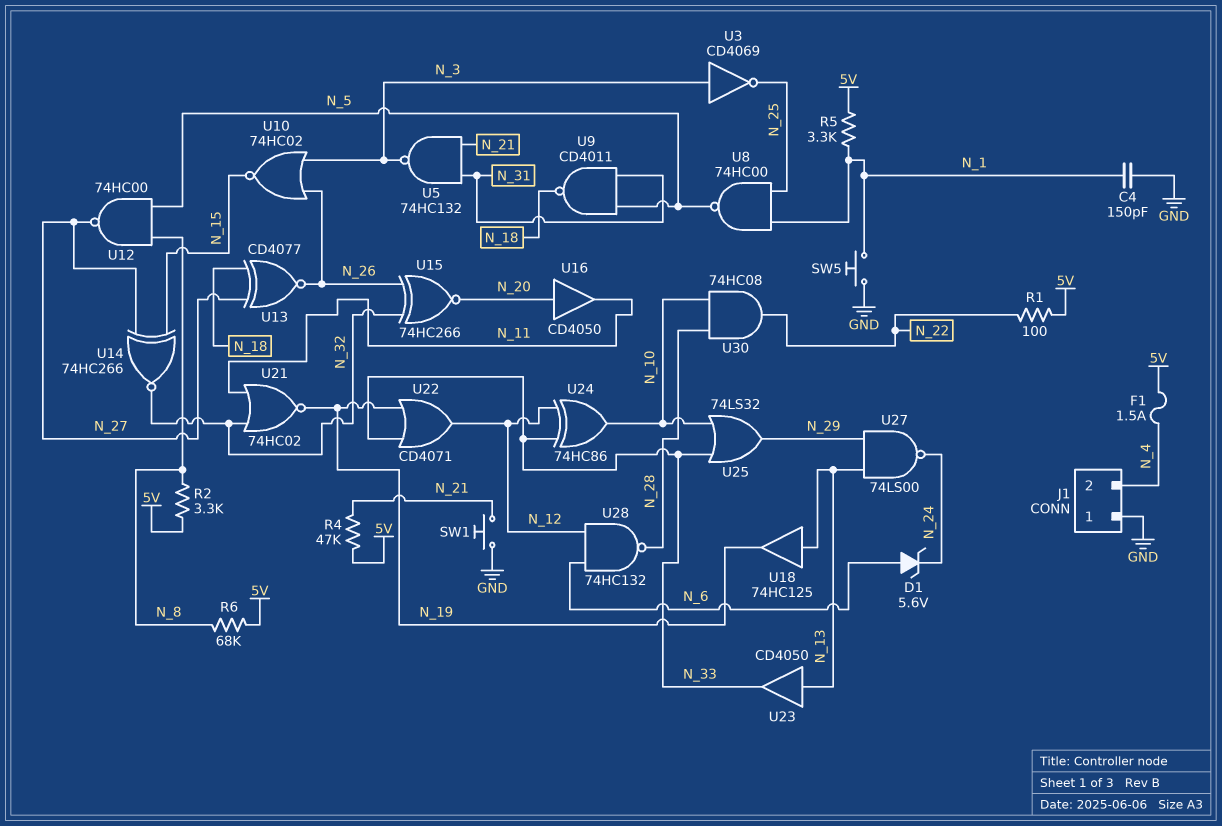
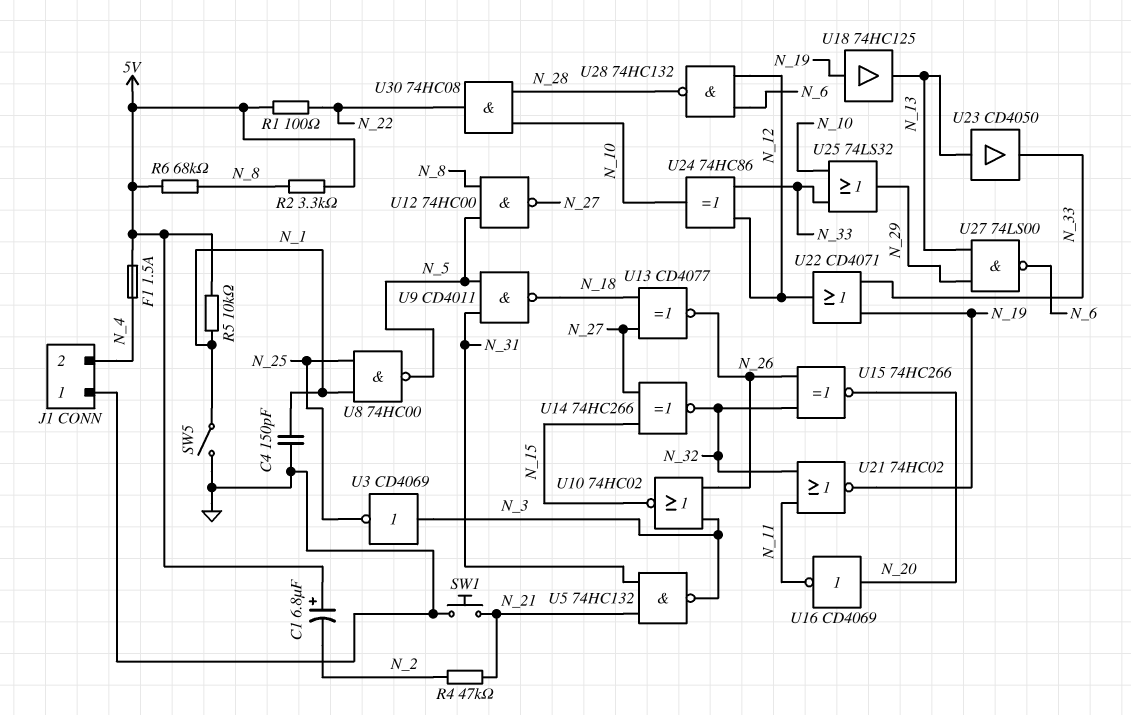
C1: none -> 6.8uF (plus 5V, minus N_2)
D1: zener 5.6V (A N_6, K N_24) -> none
R4: 47k (5V, N_21) -> 47k (N_2, N_21)
R5: 3.3k (5V, N_1) -> 10k (5V, N_1)
SW5: button (GND, N_1) -> switch (GND, N_1)
U16: buffer CD4050 (in N_20, out N_11) -> NOT CD4069 (in N_20, out N_11)
U18: buffer 74HC125 (in N_13, out N_19) -> buffer 74HC125 (in N_19, out N_13)
U27: NAND 74LS00 (in N_13, in N_29, out N_24) -> NAND 74LS00 (in N_13, in N_29, out N_6)

